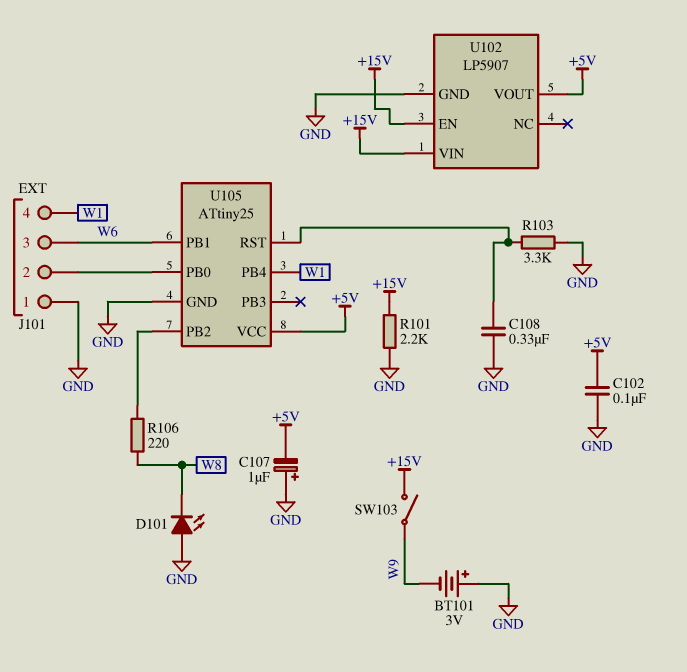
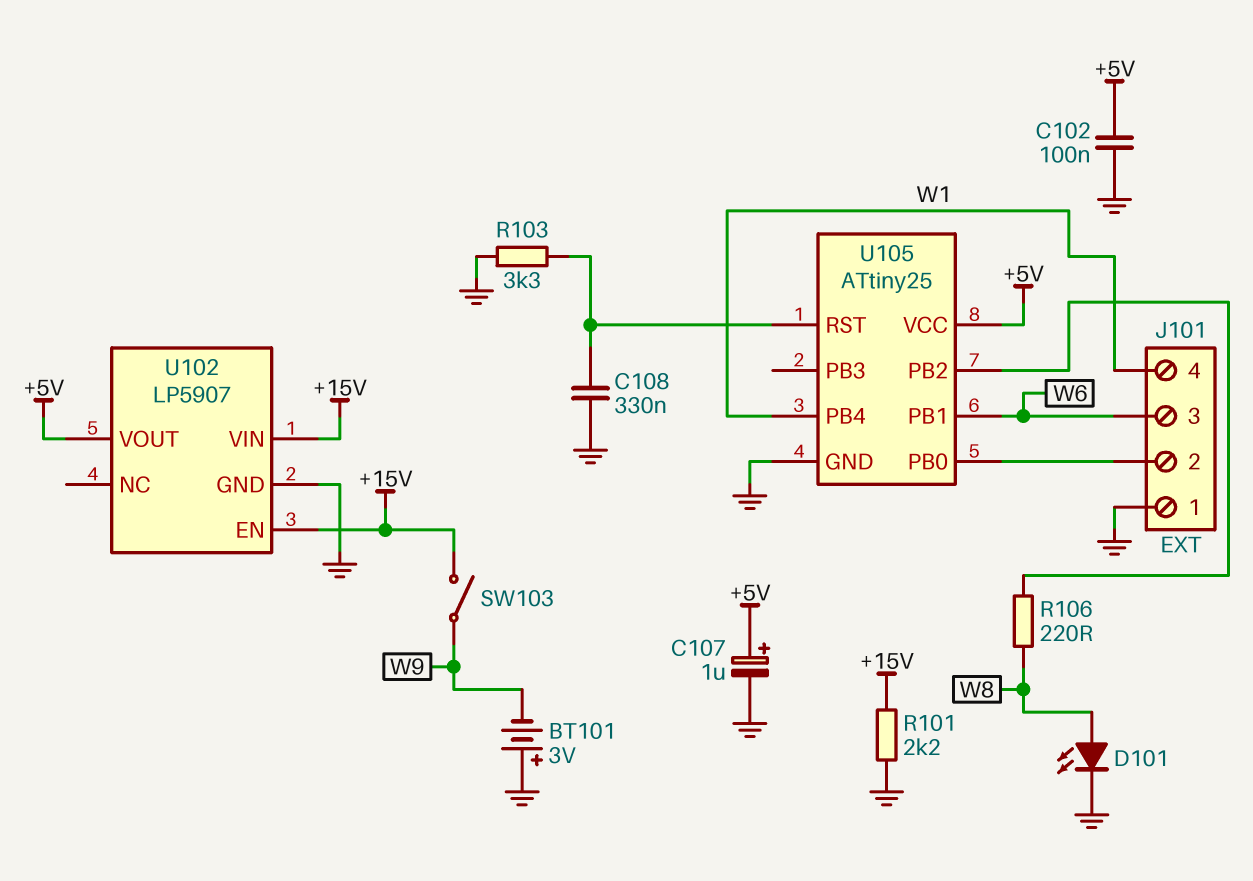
C107: 1uF (plus GND, minus +5V) -> 1uF (plus +5V, minus GND)
D101: LED (A GND, K W8) -> LED (A W8, K GND)

